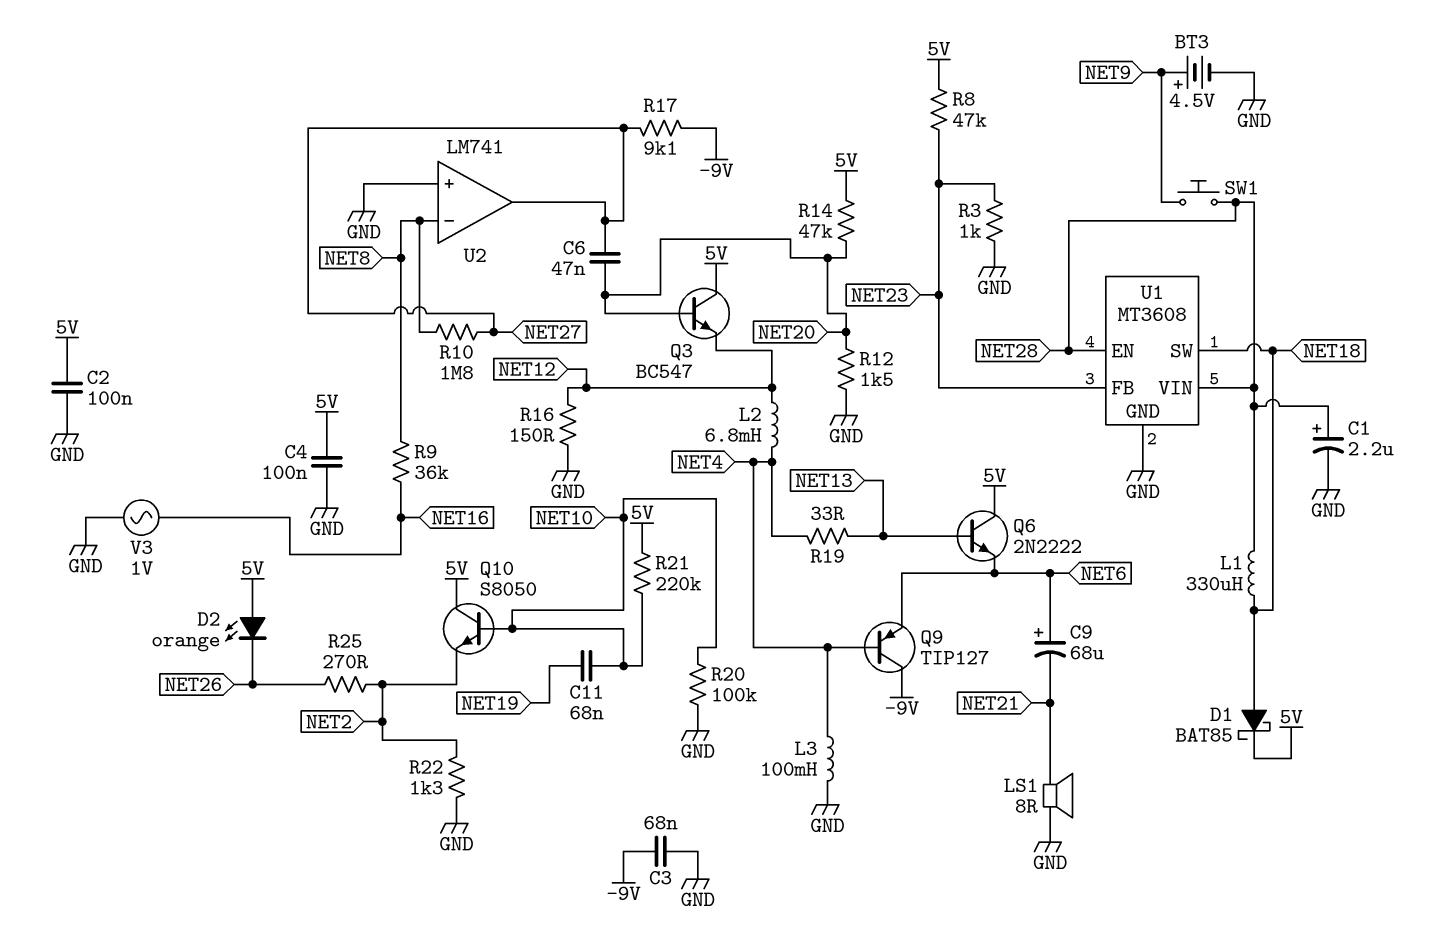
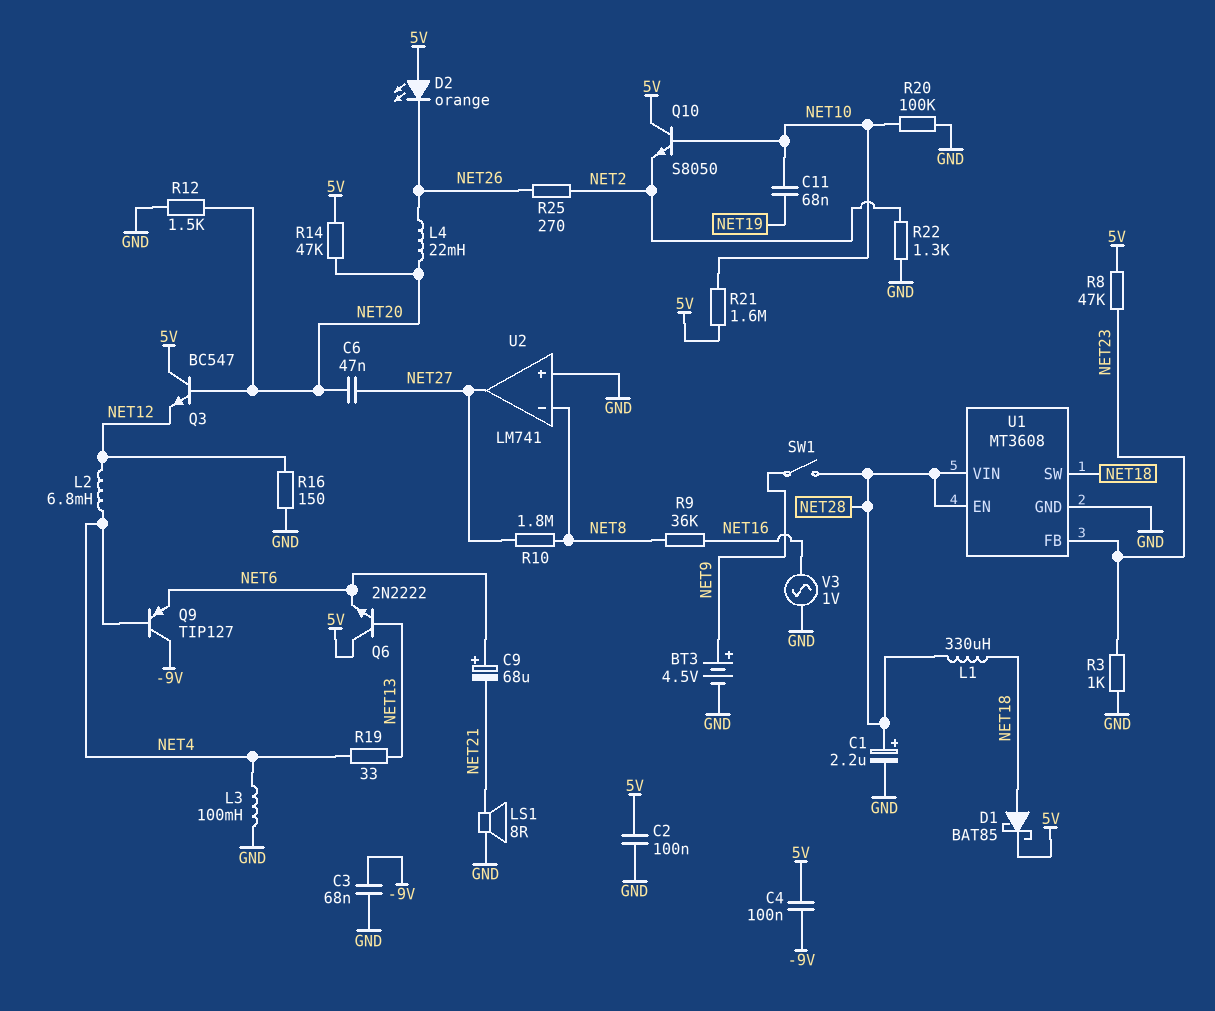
C4: 100nF (5V, GND) -> 100nF (-9V, 5V)
L4: none -> 22mH (NET20, NET26)
R17: 9.1k (-9V, NET27) -> none
R21: 220k (5V, NET10) -> 1.6M (5V, NET10)
SW1: button (NET9, NET28) -> switch (NET9, NET28)

